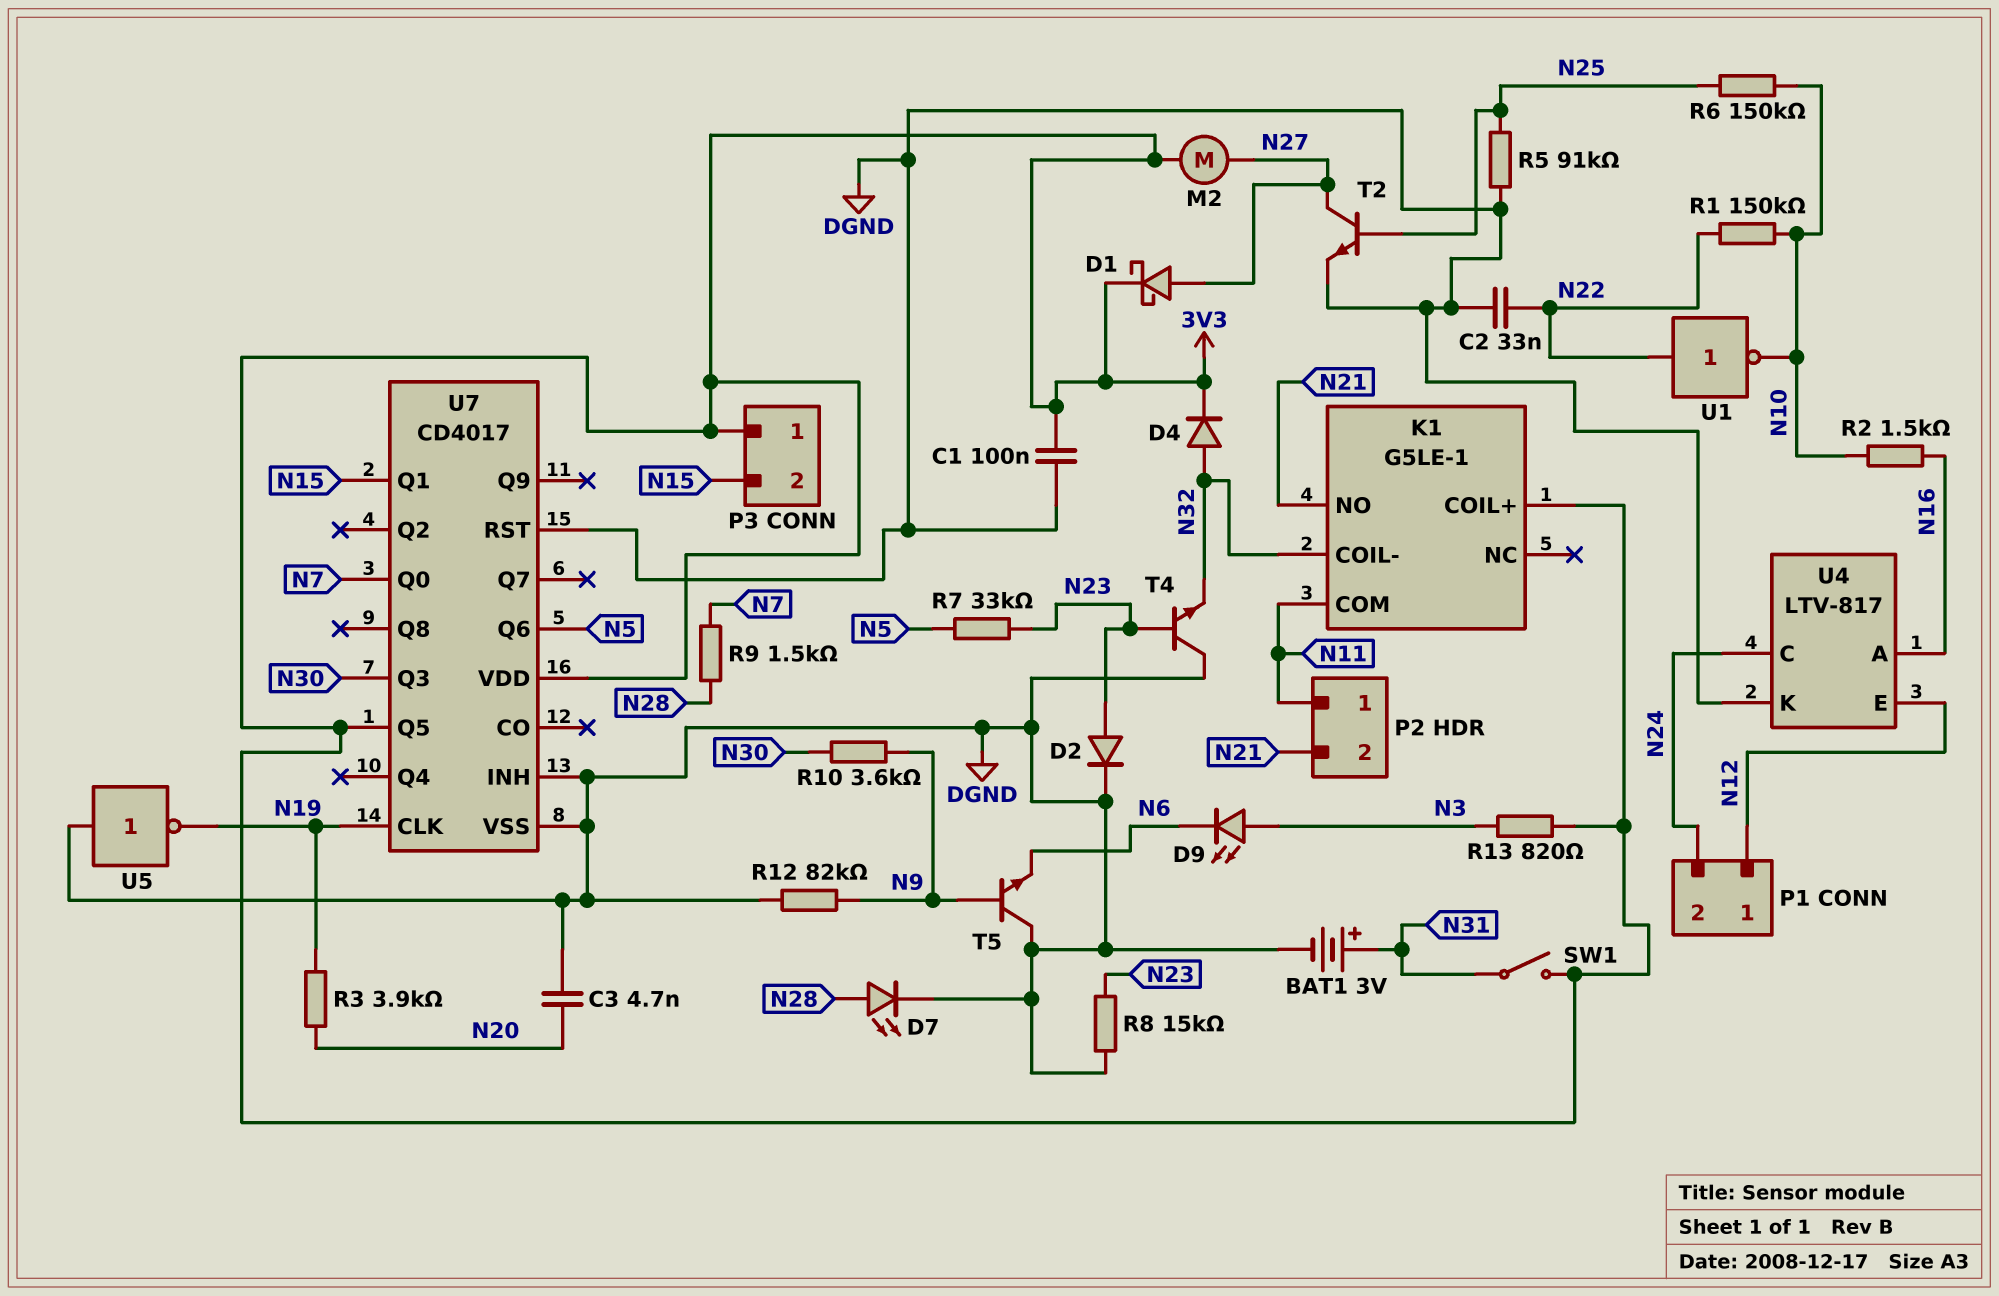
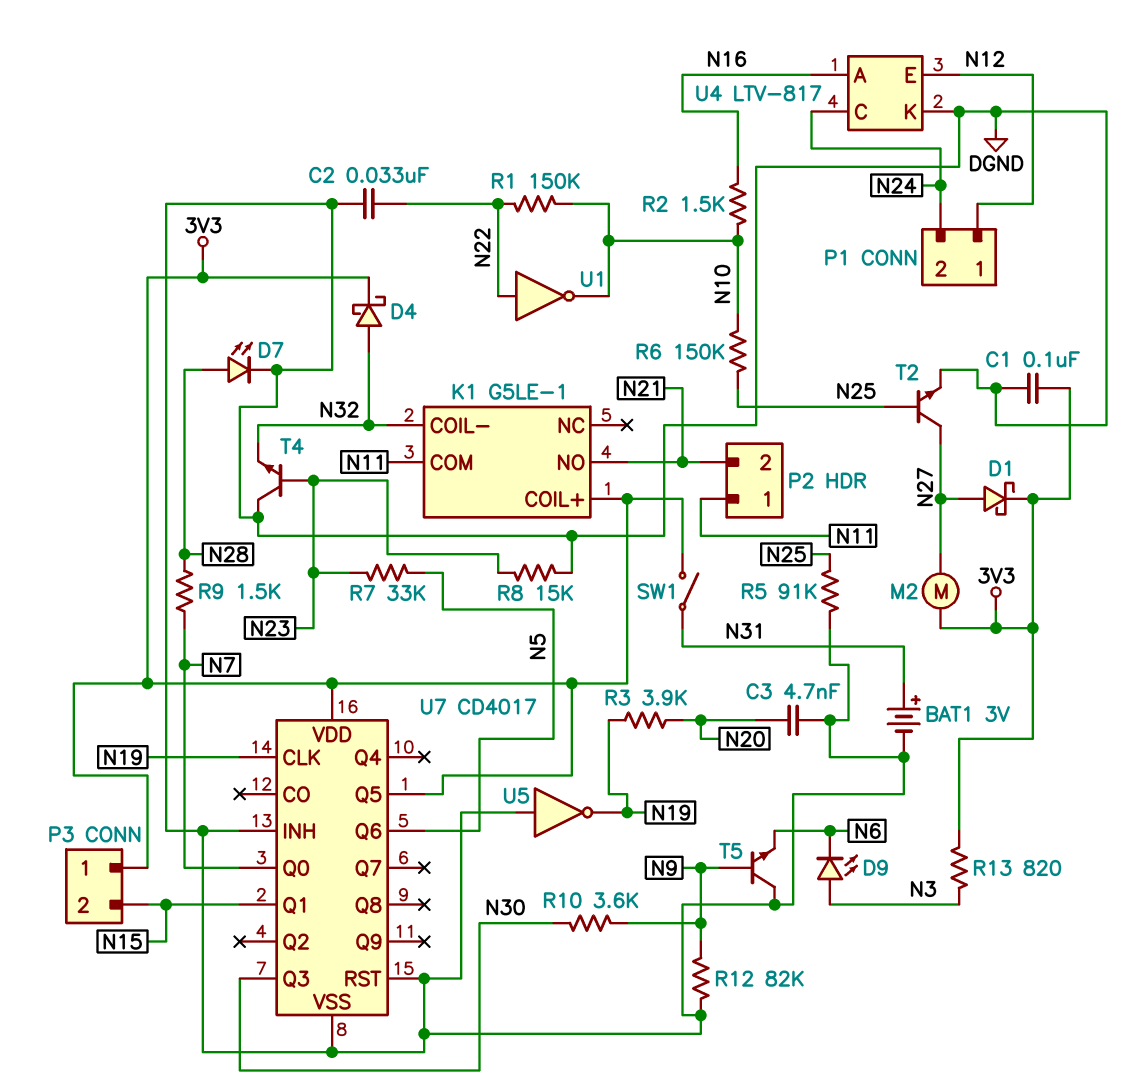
D2: diode (A N23, K DGND) -> none
D4: diode (A N32, K 3V3) -> schottky (A N32, K 3V3)

